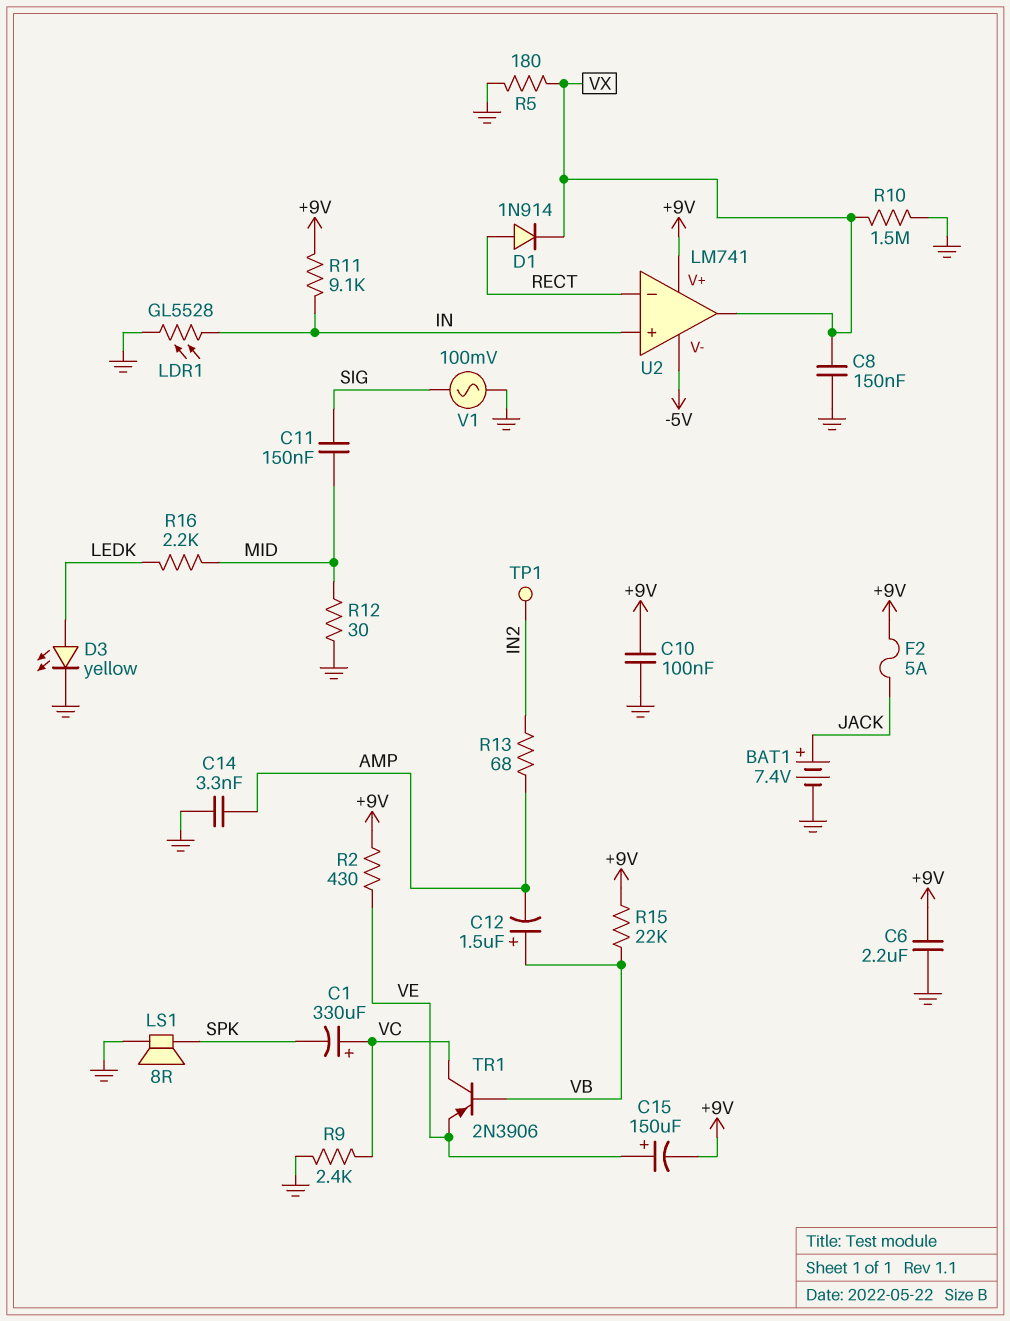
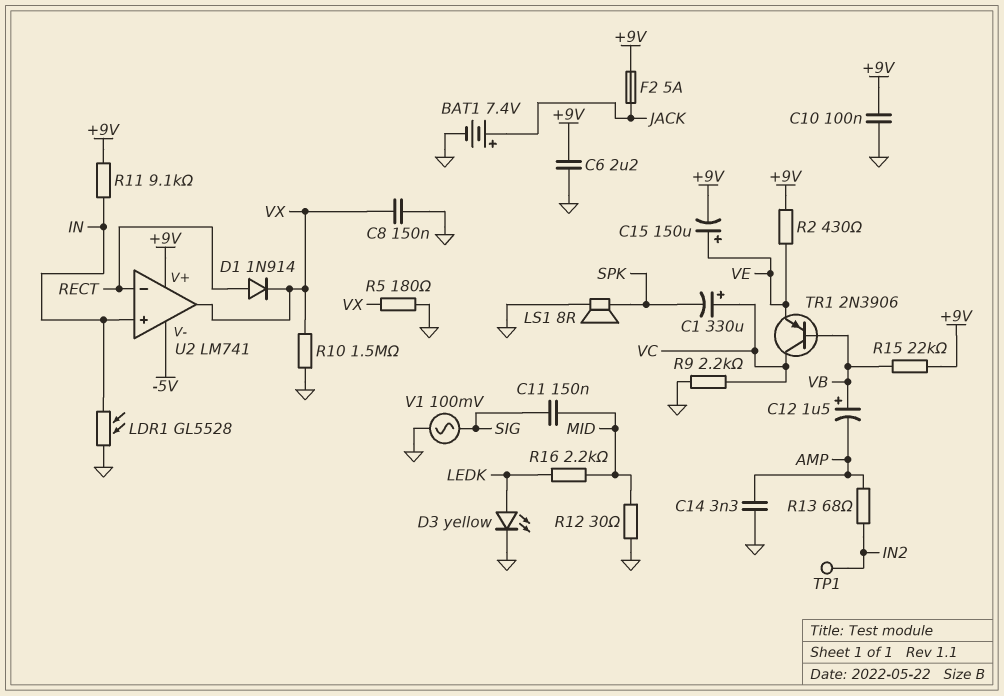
R9: 2.4k (GND, VC) -> 2.2k (GND, VC)

